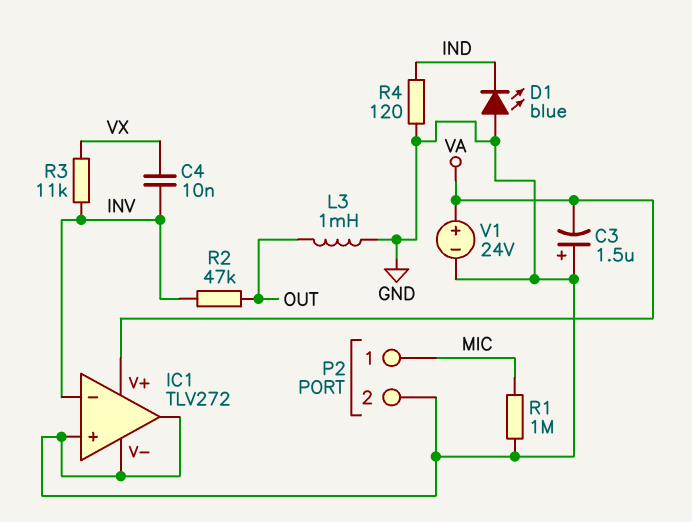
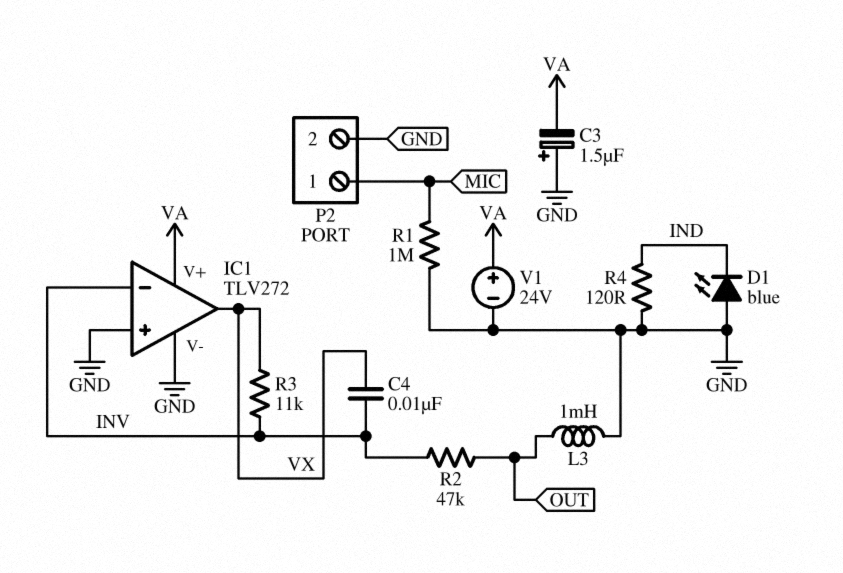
IC1 pin out: GND -> VX

